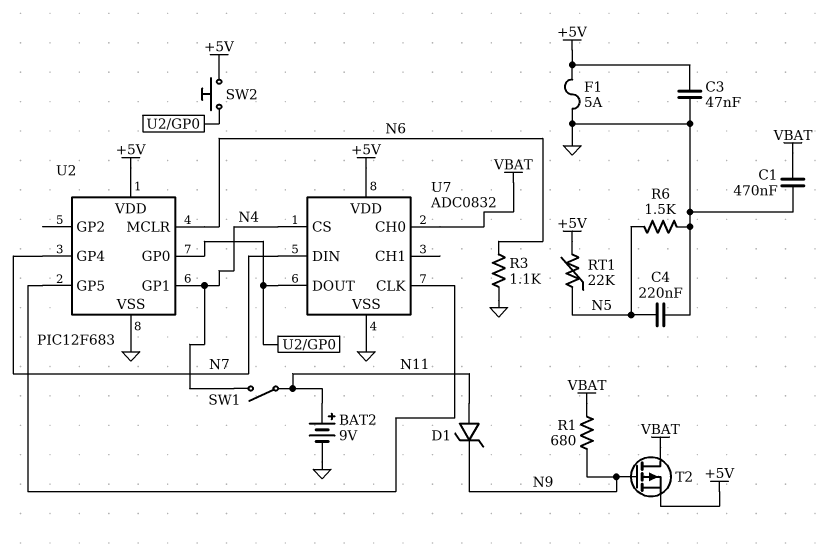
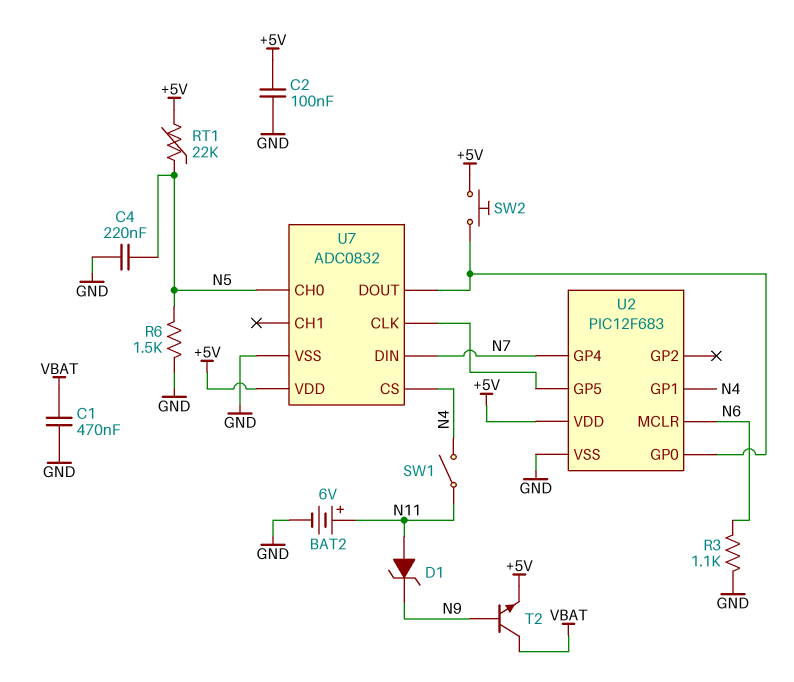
BAT2: 9V (plus N11, minus GND) -> 6V (plus N11, minus GND)
C2: none -> 100nF (+5V, GND)
C3: 47nF (+5V, GND) -> none
F1: 5A (+5V, GND) -> none
R1: 680 (N9, VBAT) -> none
T2: PMOS (G N9, D VBAT, S +5V) -> NPN (B N9, C VBAT, E +5V)
U7 pin CH0: VBAT -> N5

